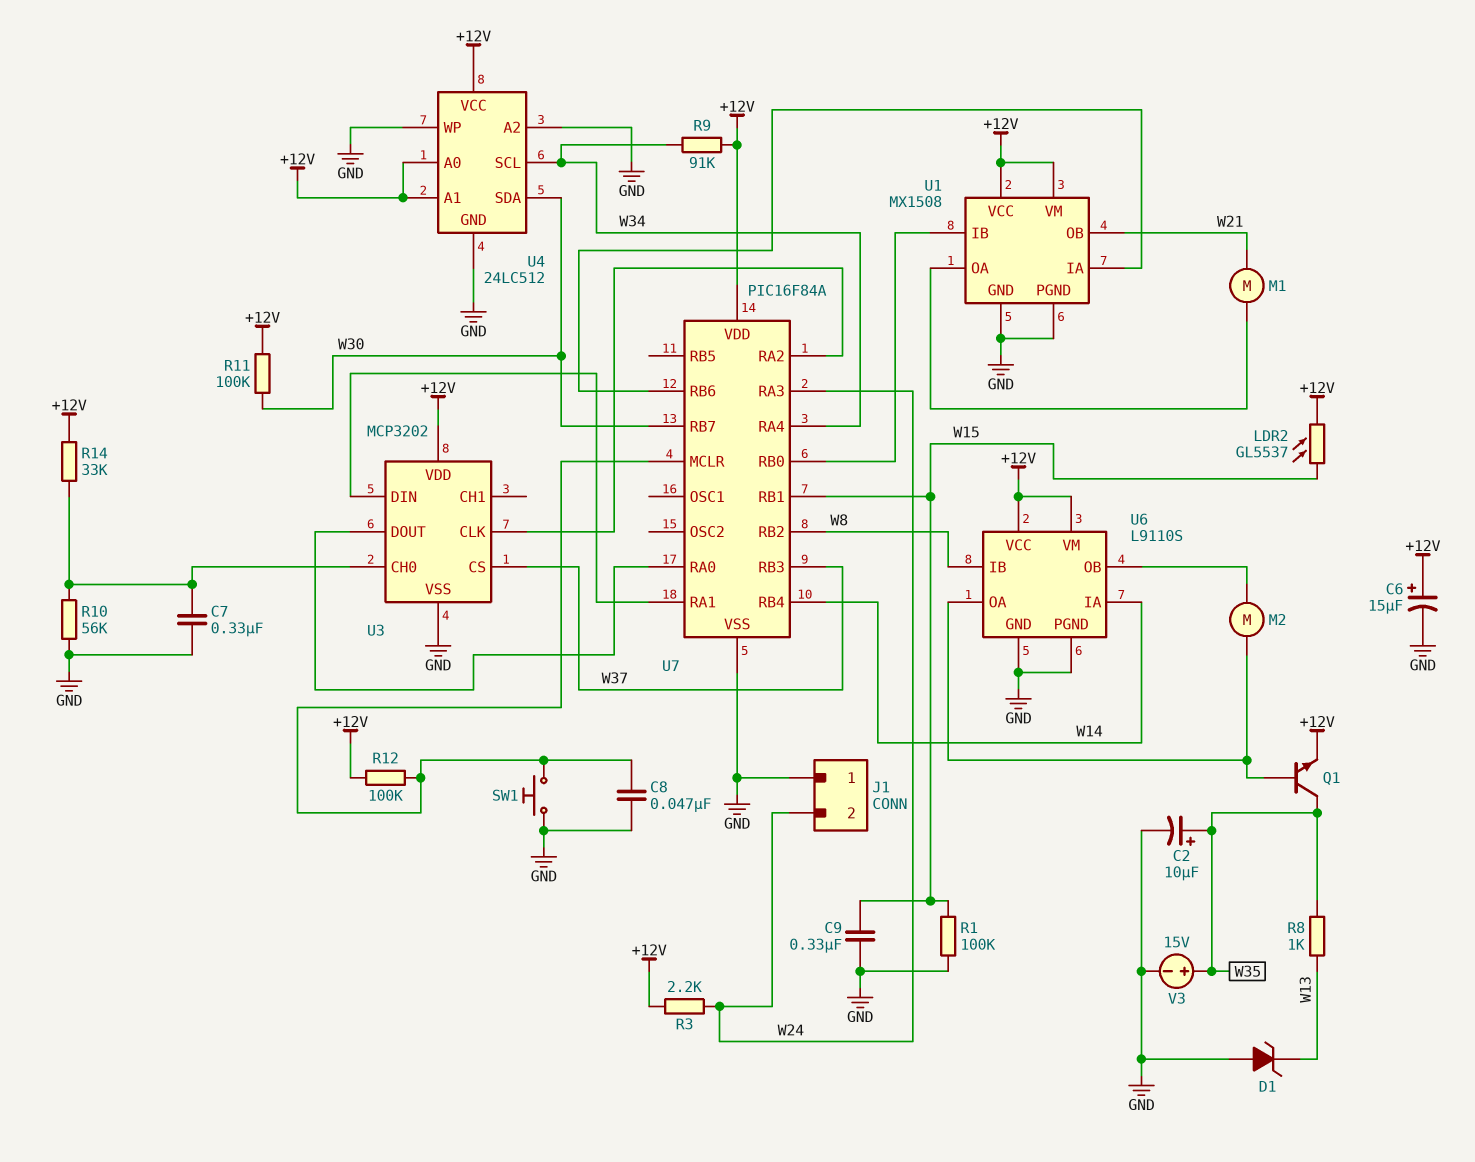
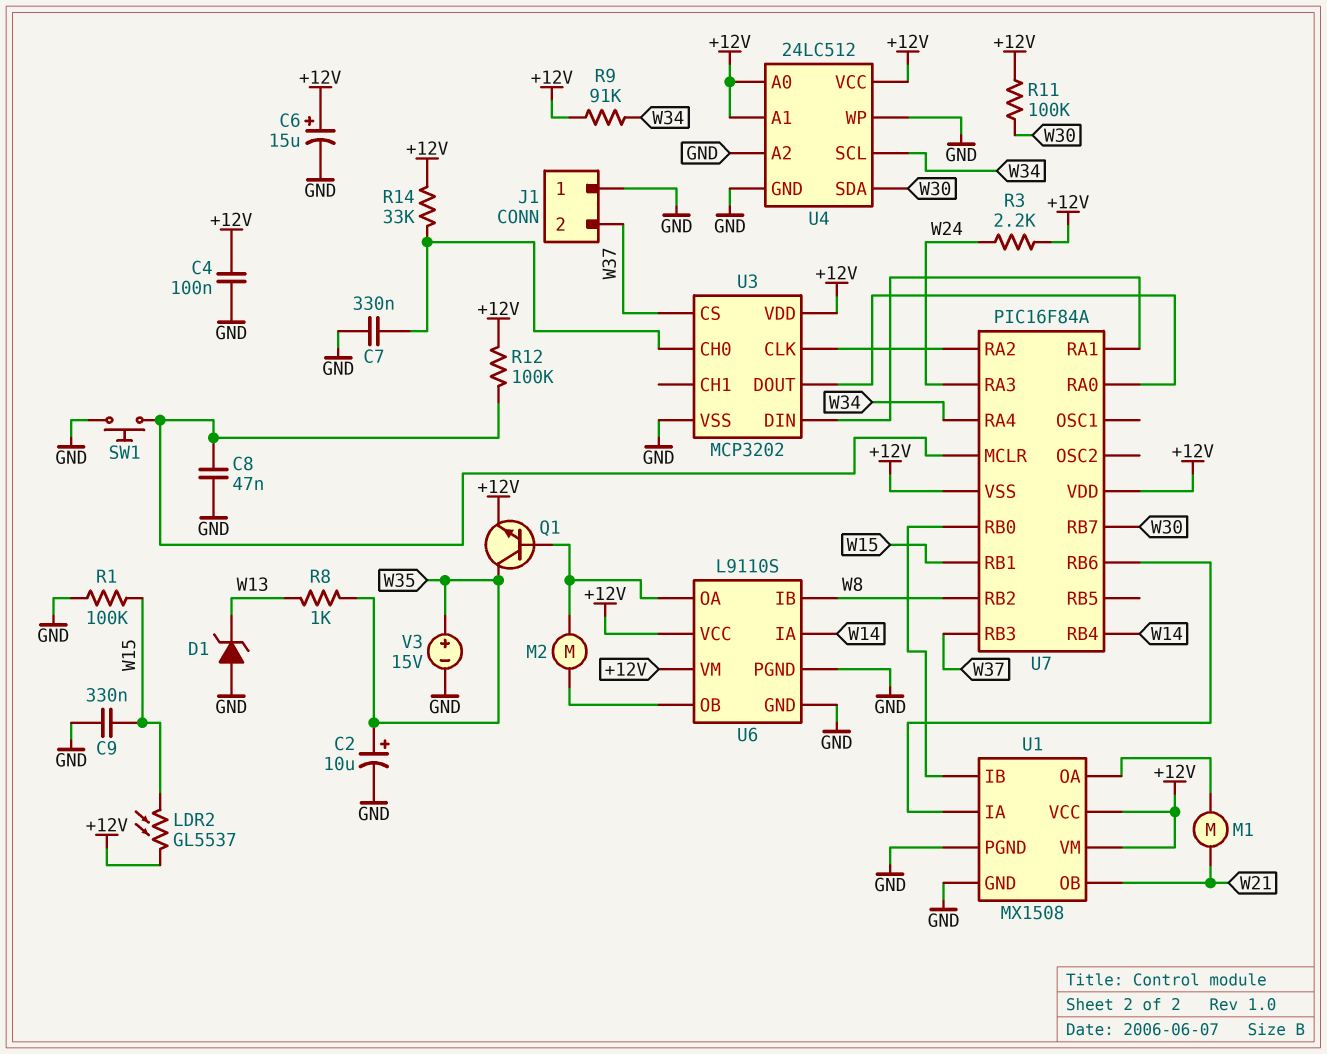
C4: none -> 100nF (+12V, GND)
J1 pin 2: W24 -> W37
R10: 56k (GND, U3/CH0) -> none
U7 pin VSS: GND -> +12V

